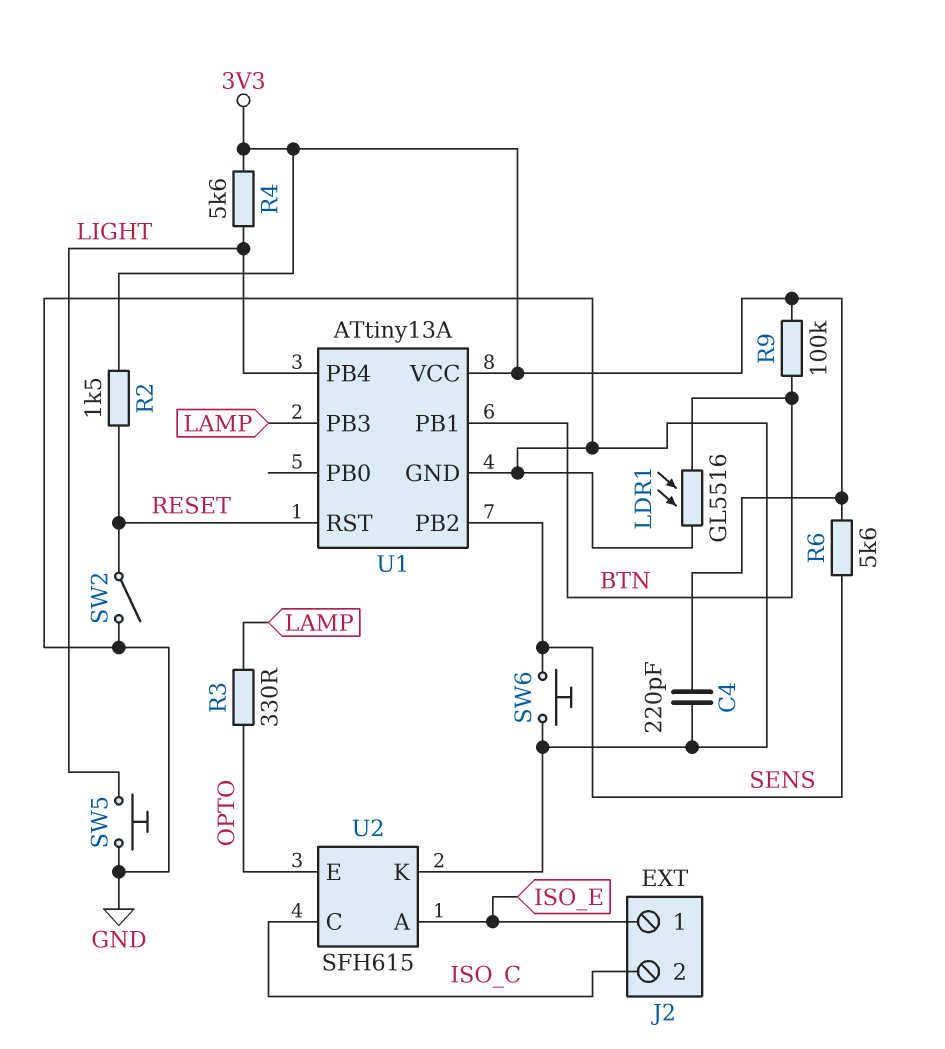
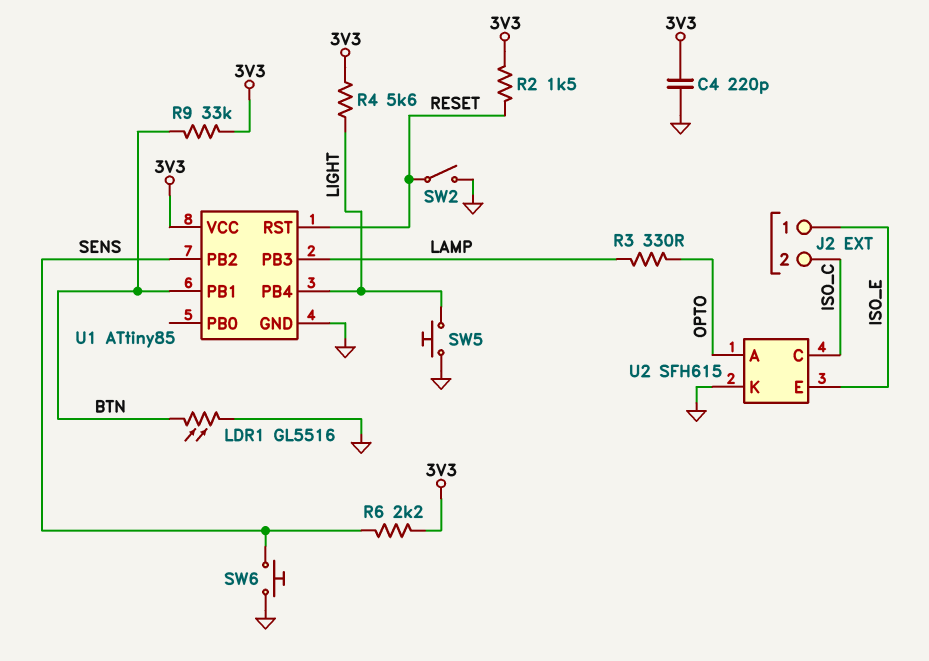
R6: 5.6k (3V3, SENS) -> 2.2k (3V3, SENS)
R9: 100k (3V3, BTN) -> 33k (3V3, BTN)
U1: ATtiny13A -> ATtiny85
U2 pin A: ISO_E -> OPTO
U2 pin E: OPTO -> ISO_E

